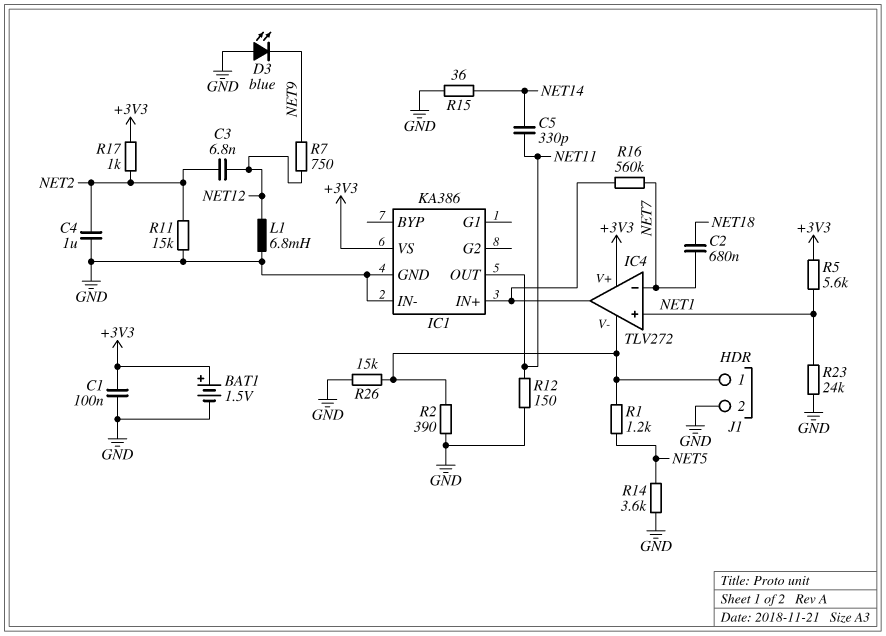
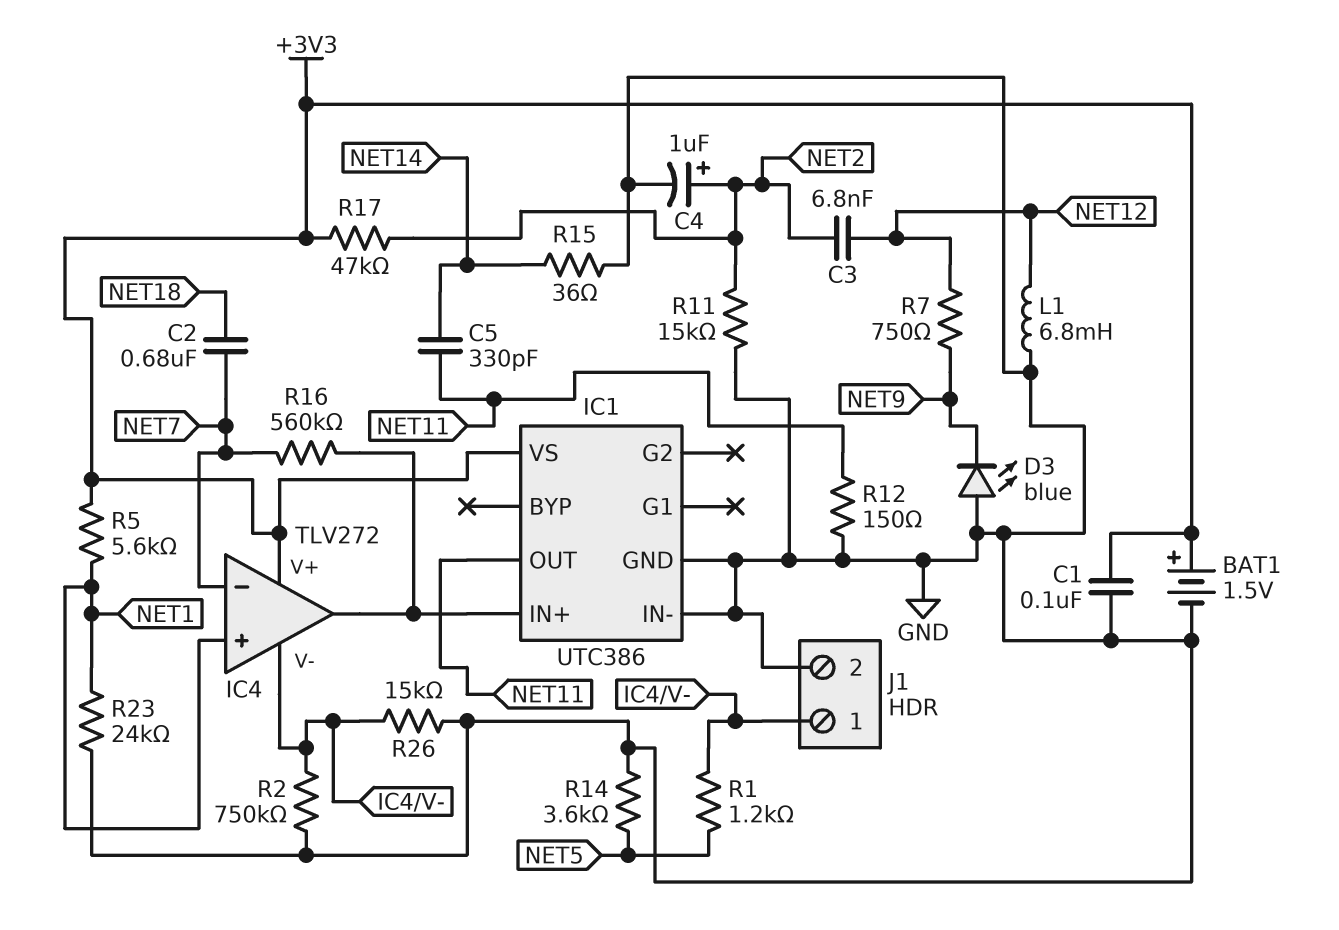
C4: 1uF (GND, NET2) -> 1uF (plus NET2, minus GND)
IC1: KA386 -> UTC386
R2: 390 (GND, IC4/V-) -> 750k (GND, IC4/V-)
R17: 1k (+3V3, NET2) -> 47k (+3V3, NET2)

